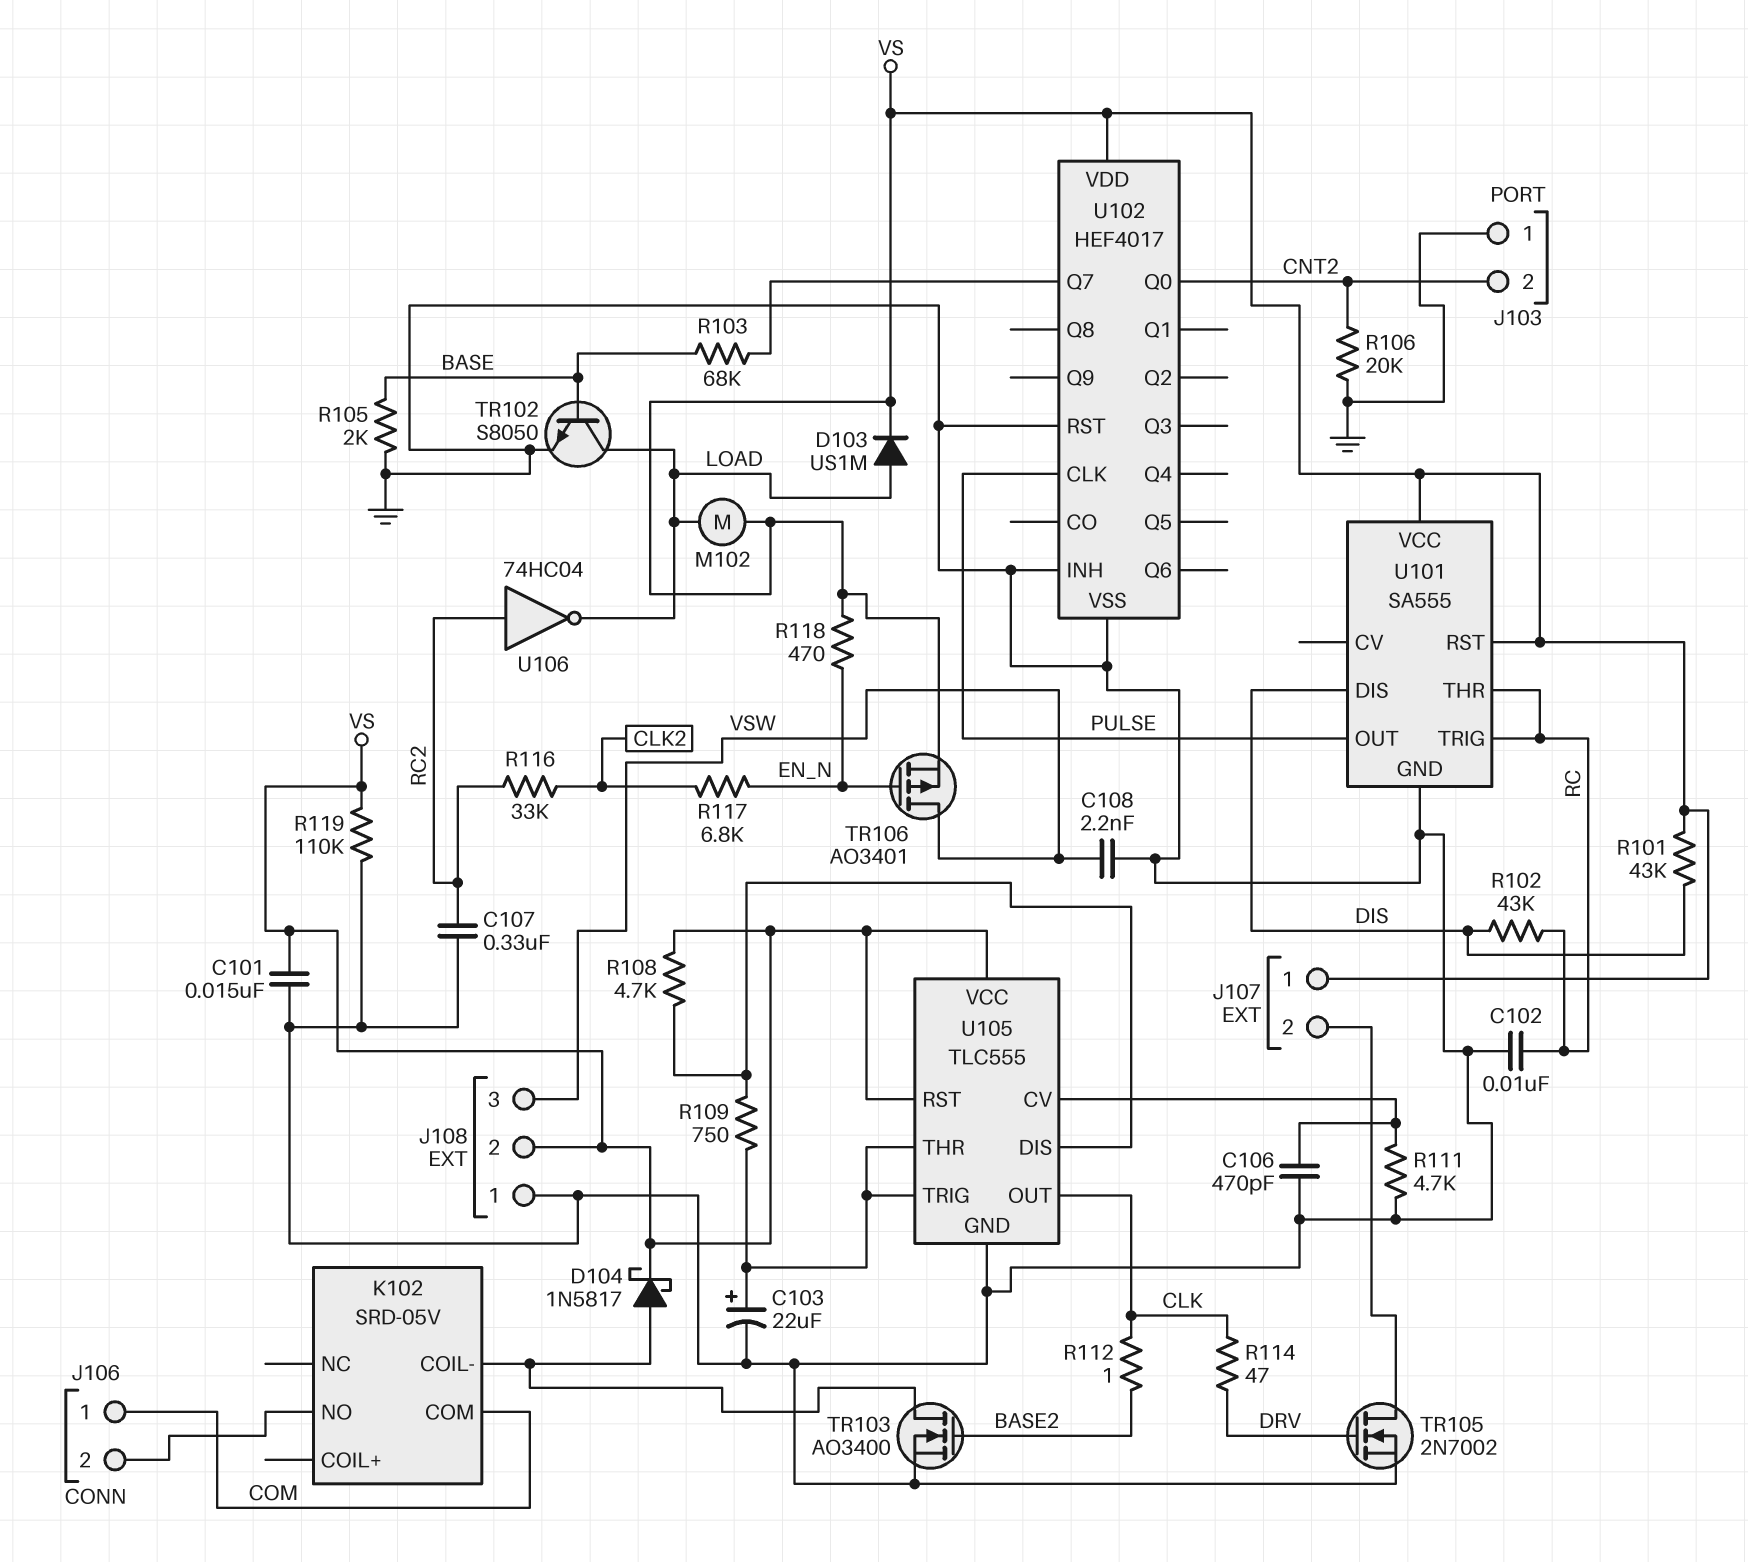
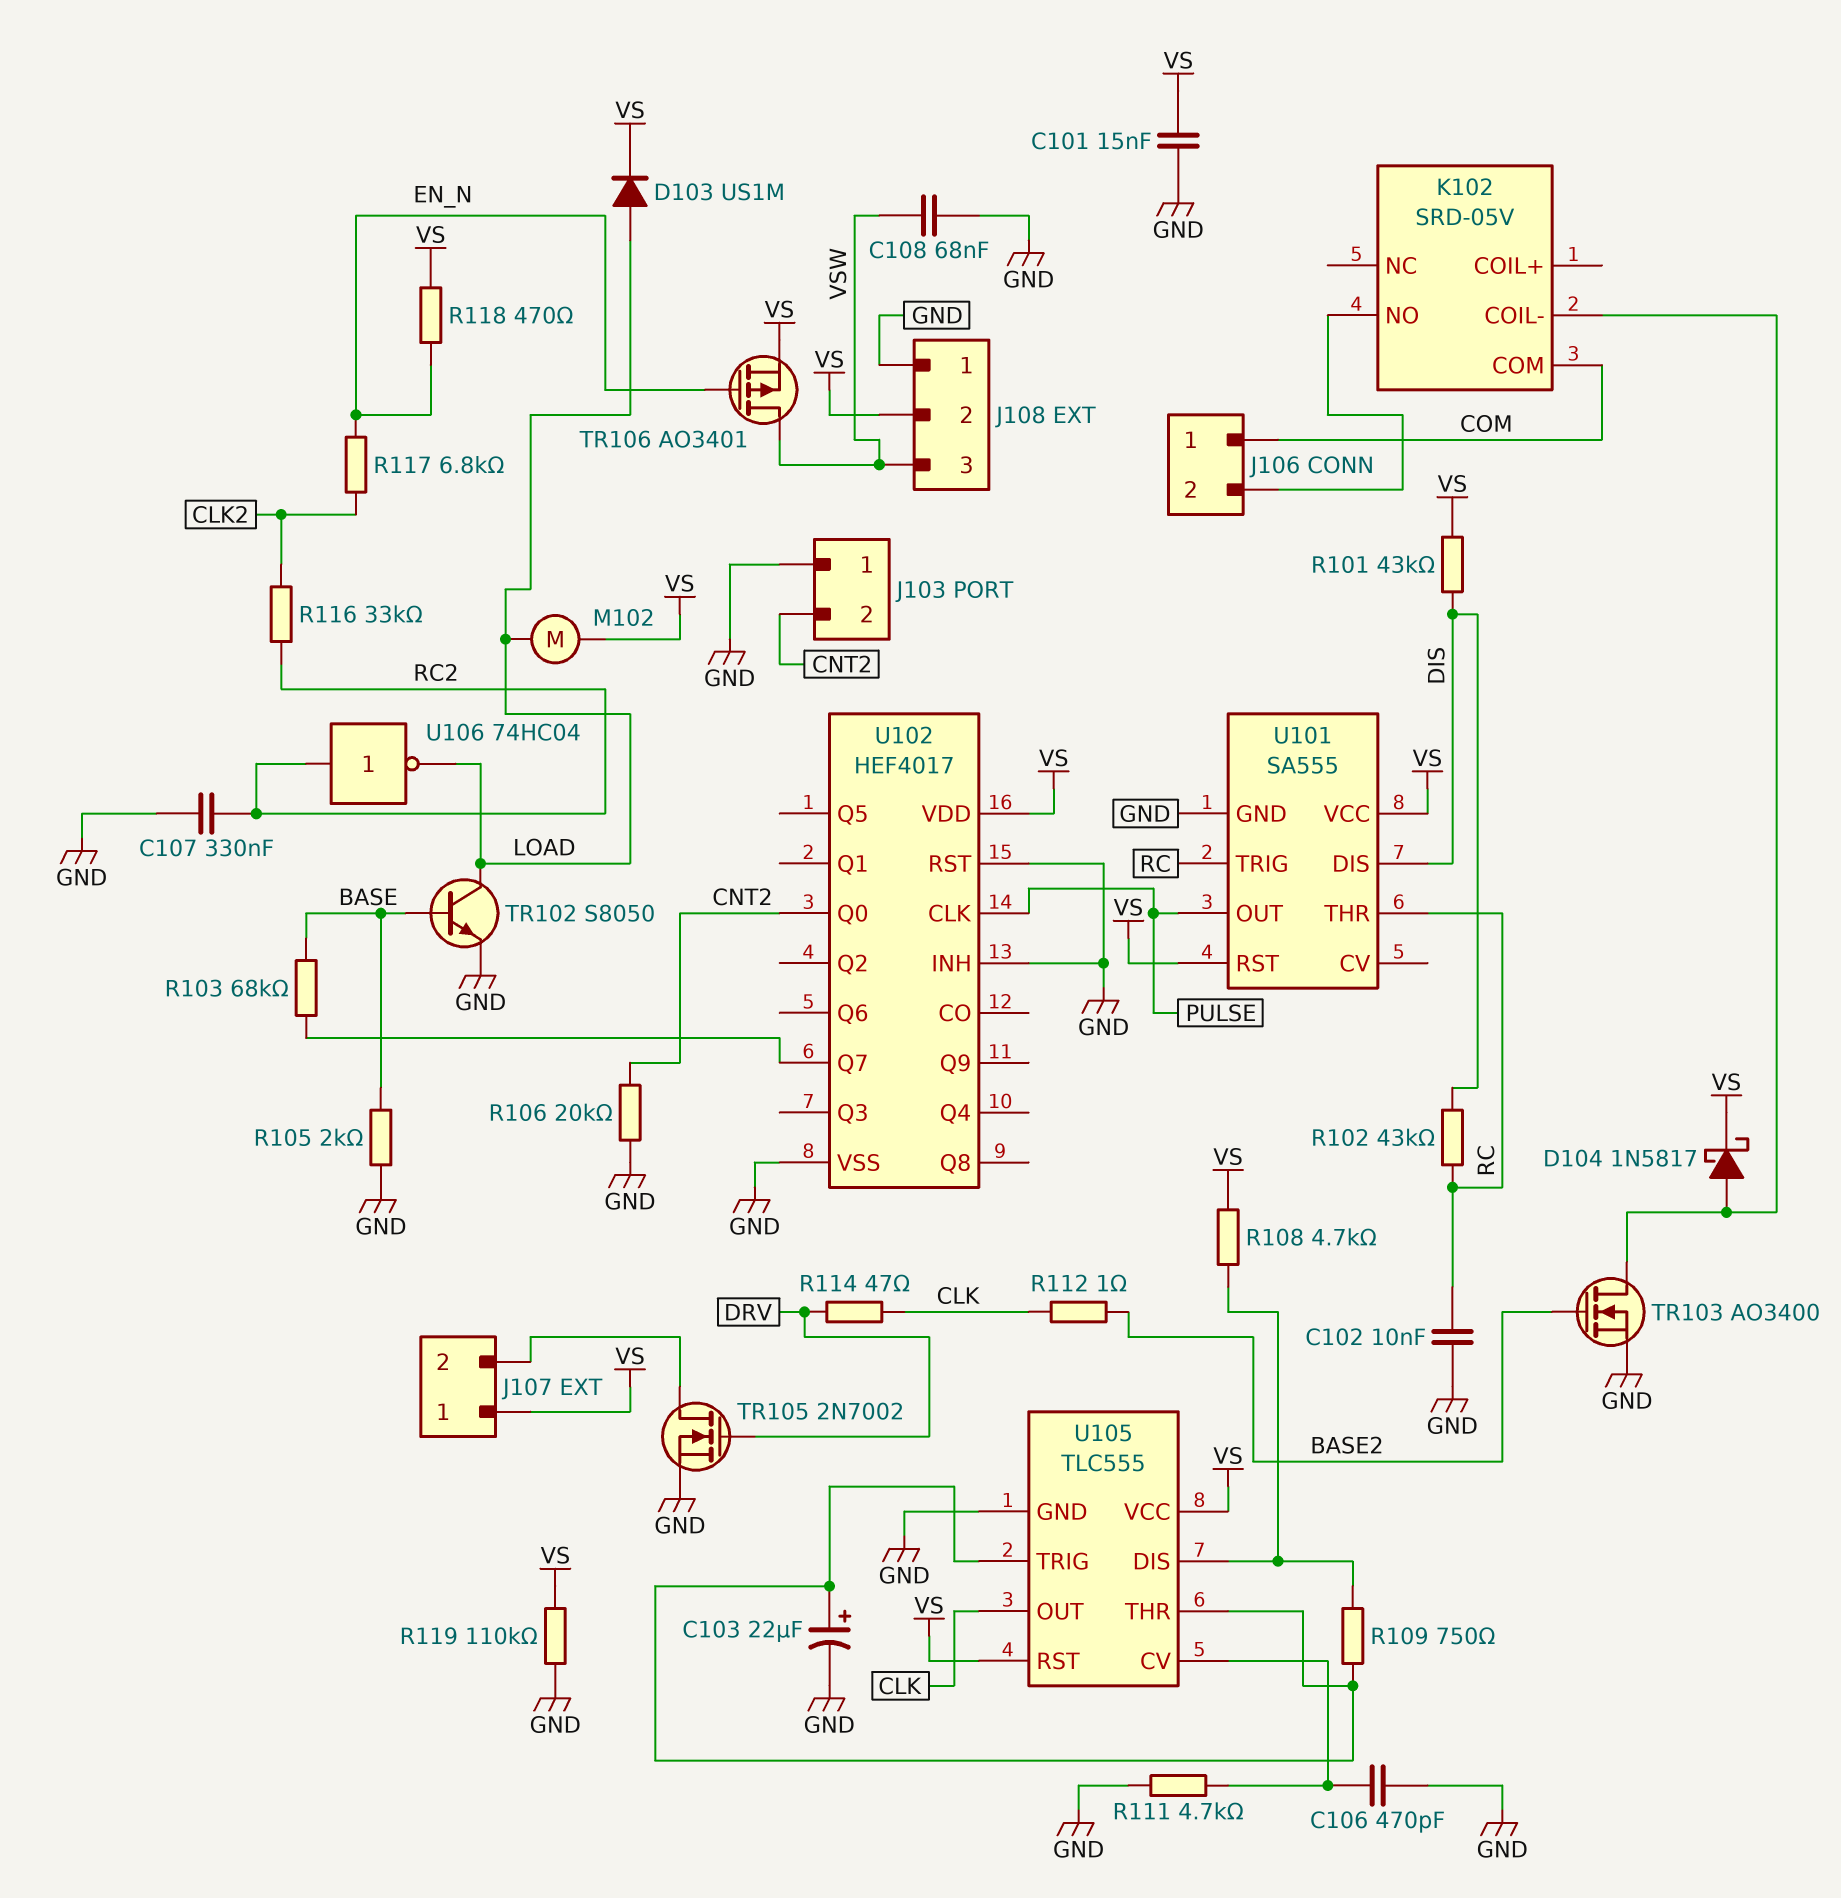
C108: 2.2nF (GND, VSW) -> 68nF (GND, VSW)

